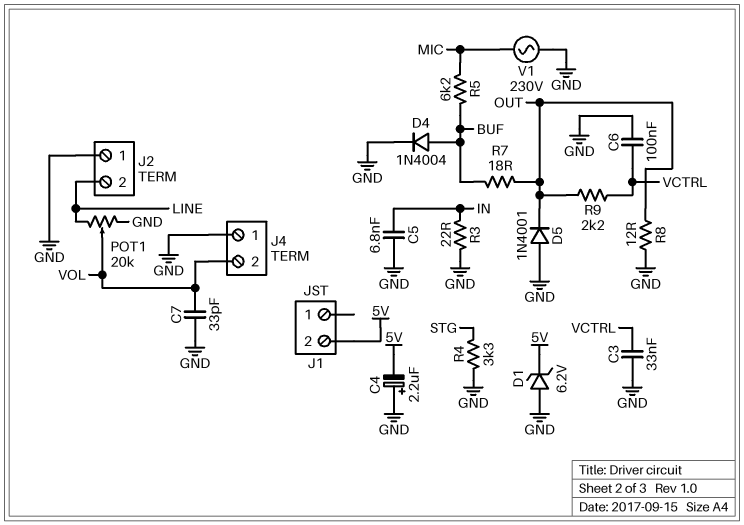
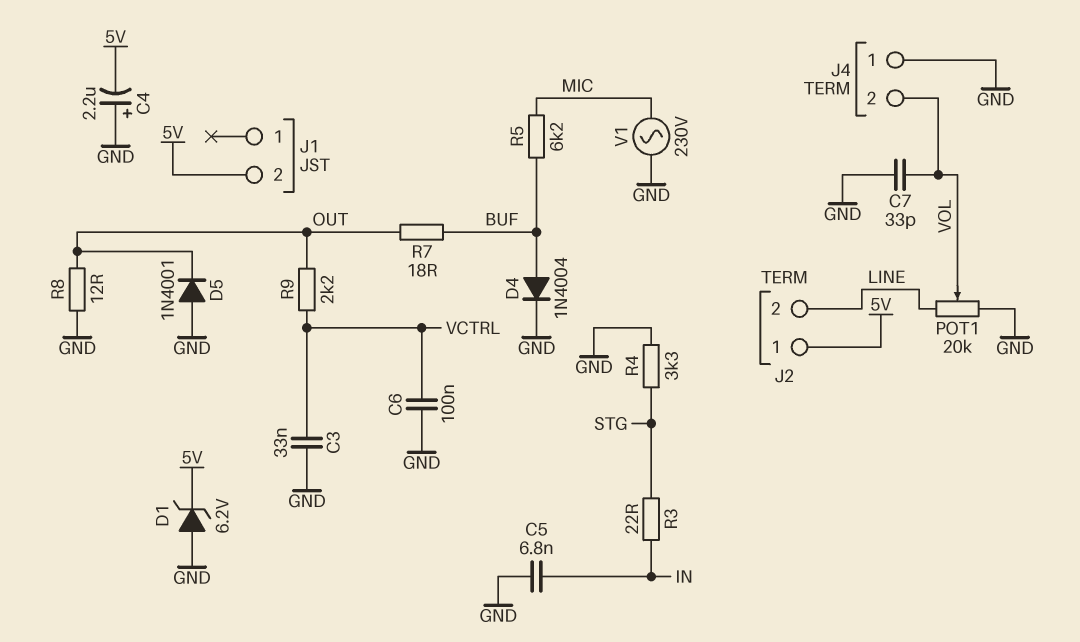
J2 pin 1: GND -> 5V
R3: 22 (GND, IN) -> 22 (IN, STG)

